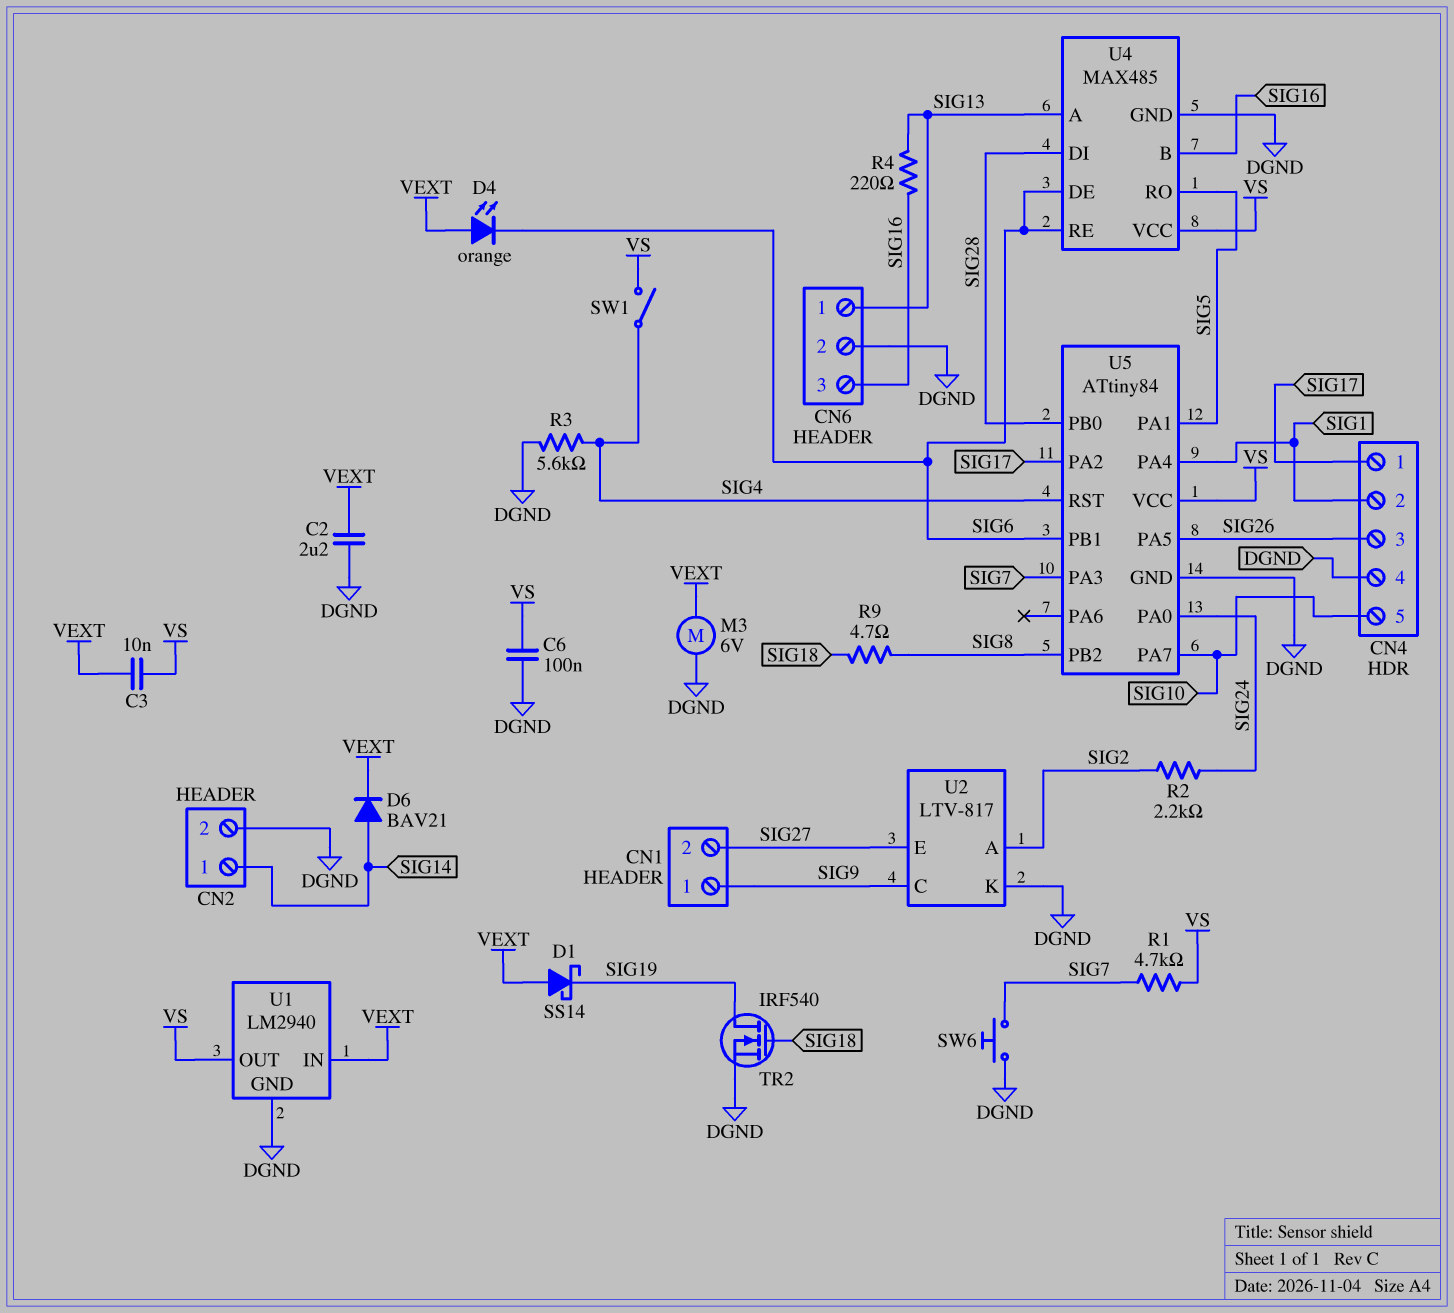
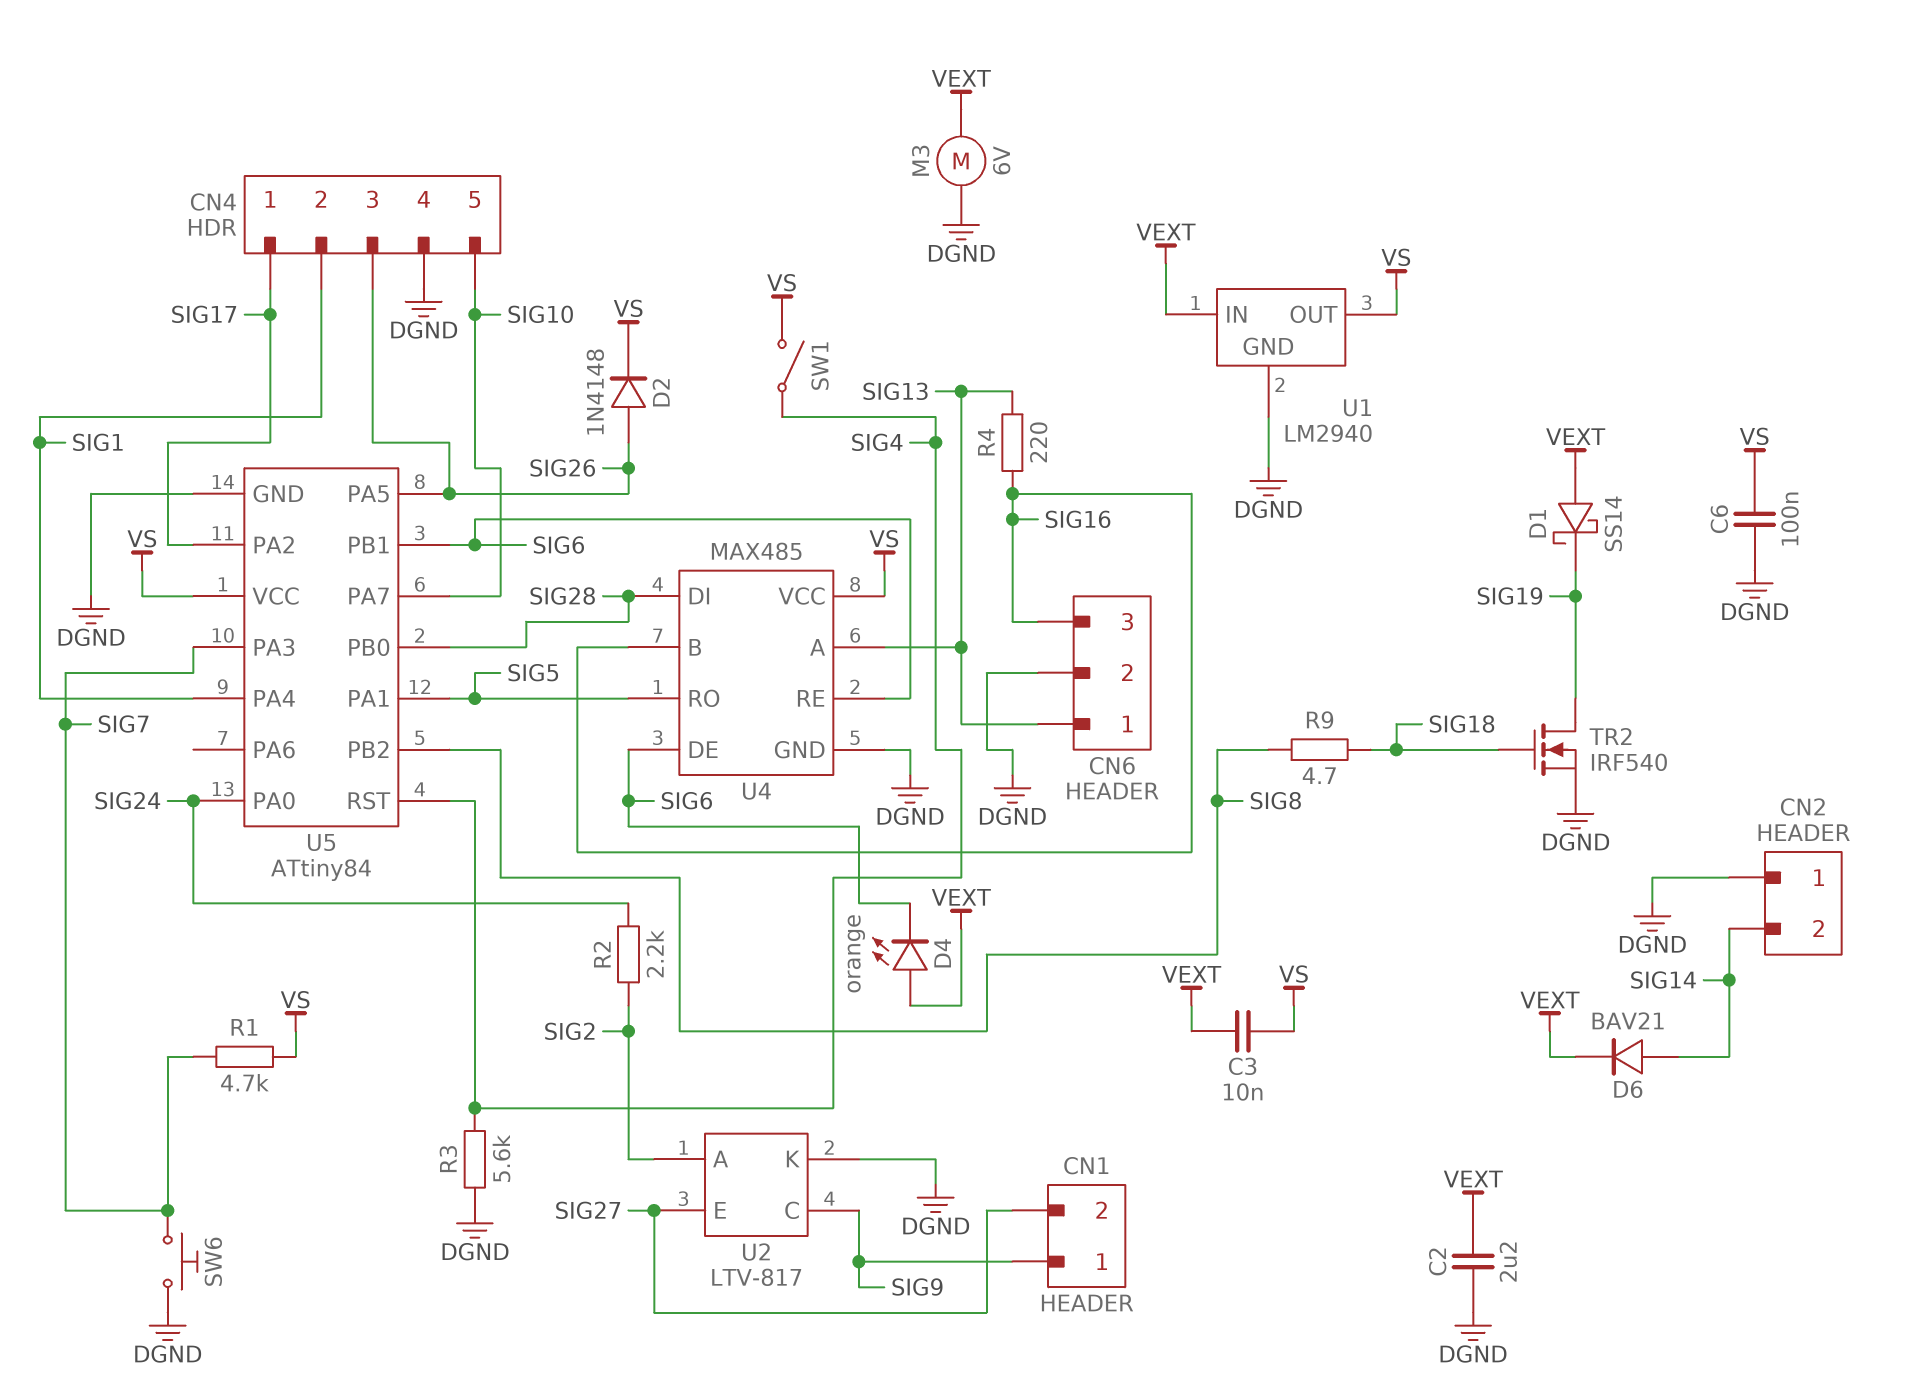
CN2 pin 1: SIG14 -> DGND
CN2 pin 2: DGND -> SIG14
D2: none -> diode 1N4148 (A SIG26, K VS)

